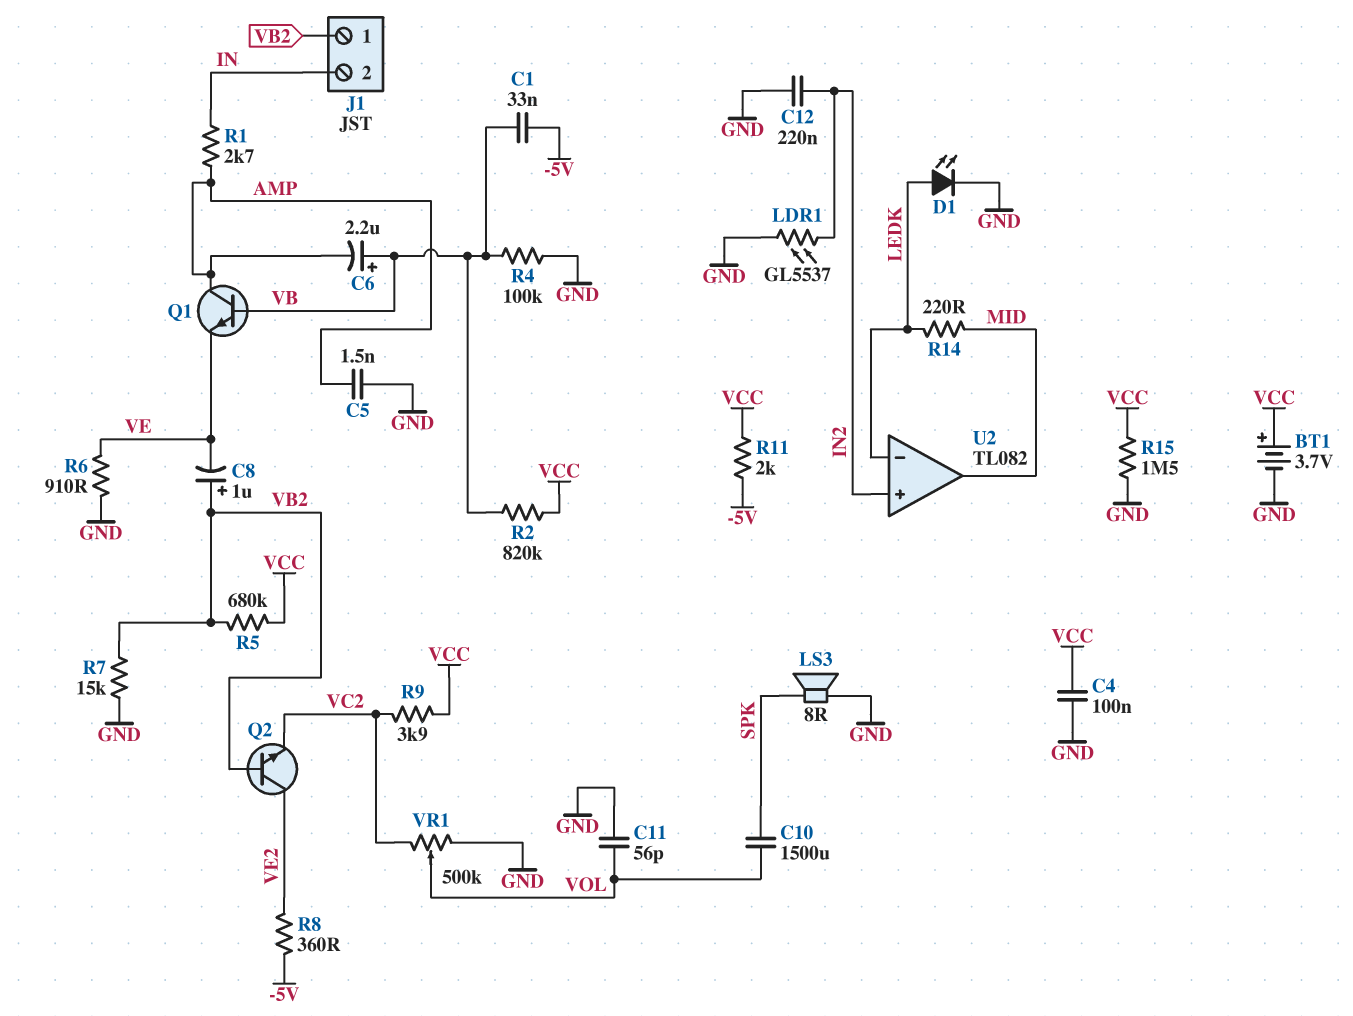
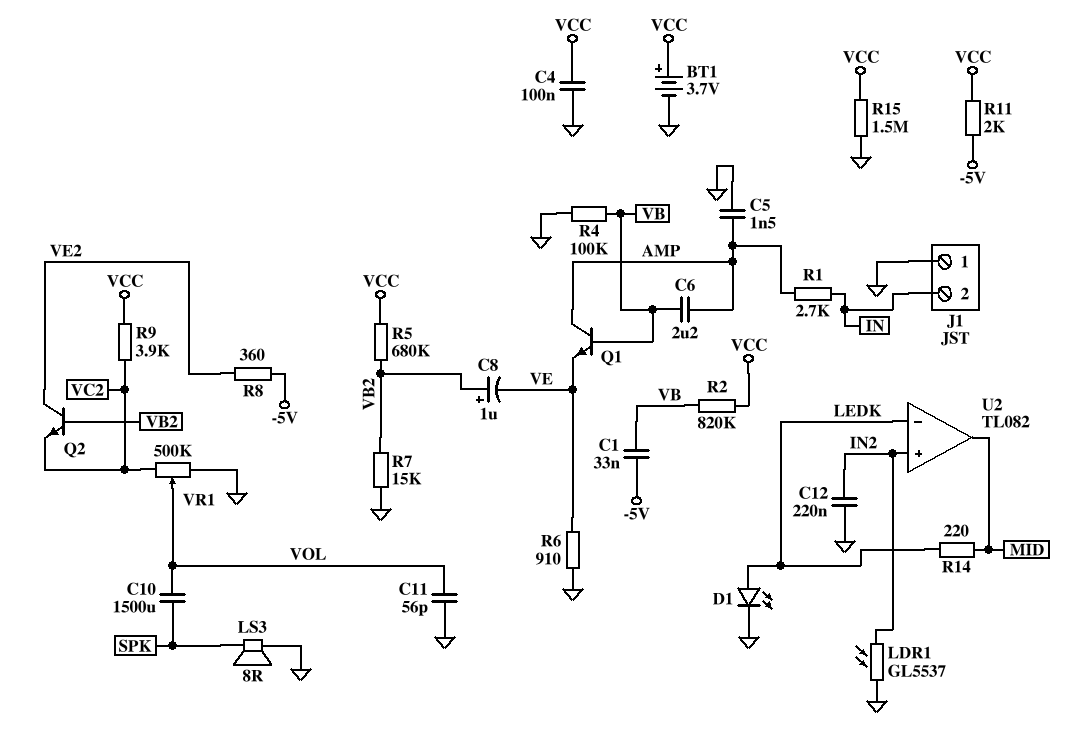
C6: 2.2uF (plus VB, minus AMP) -> 2.2uF (AMP, VB)
J1 pin 1: VB2 -> GND

